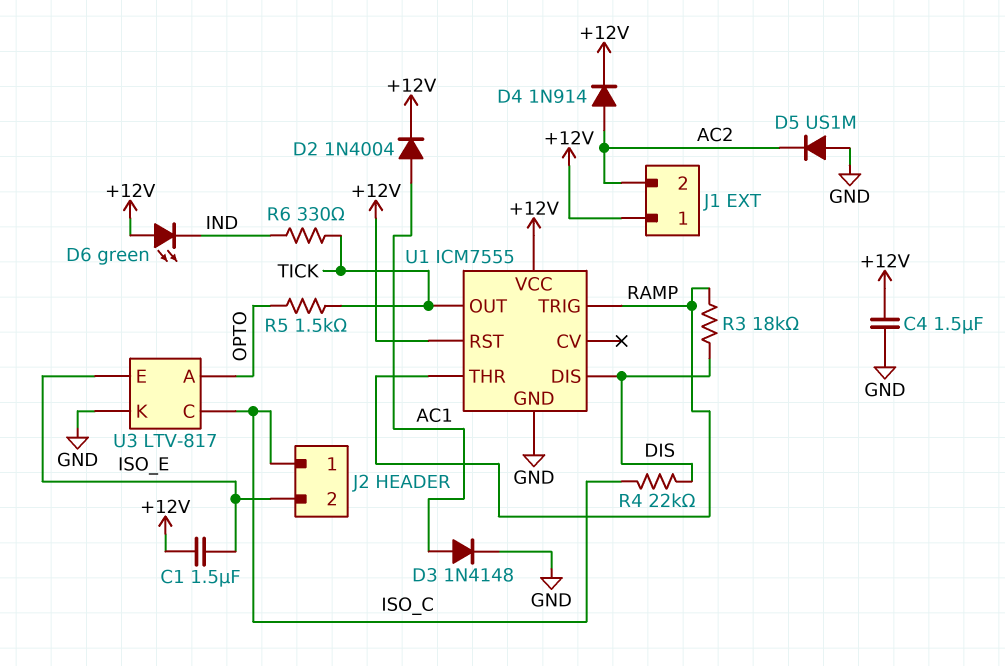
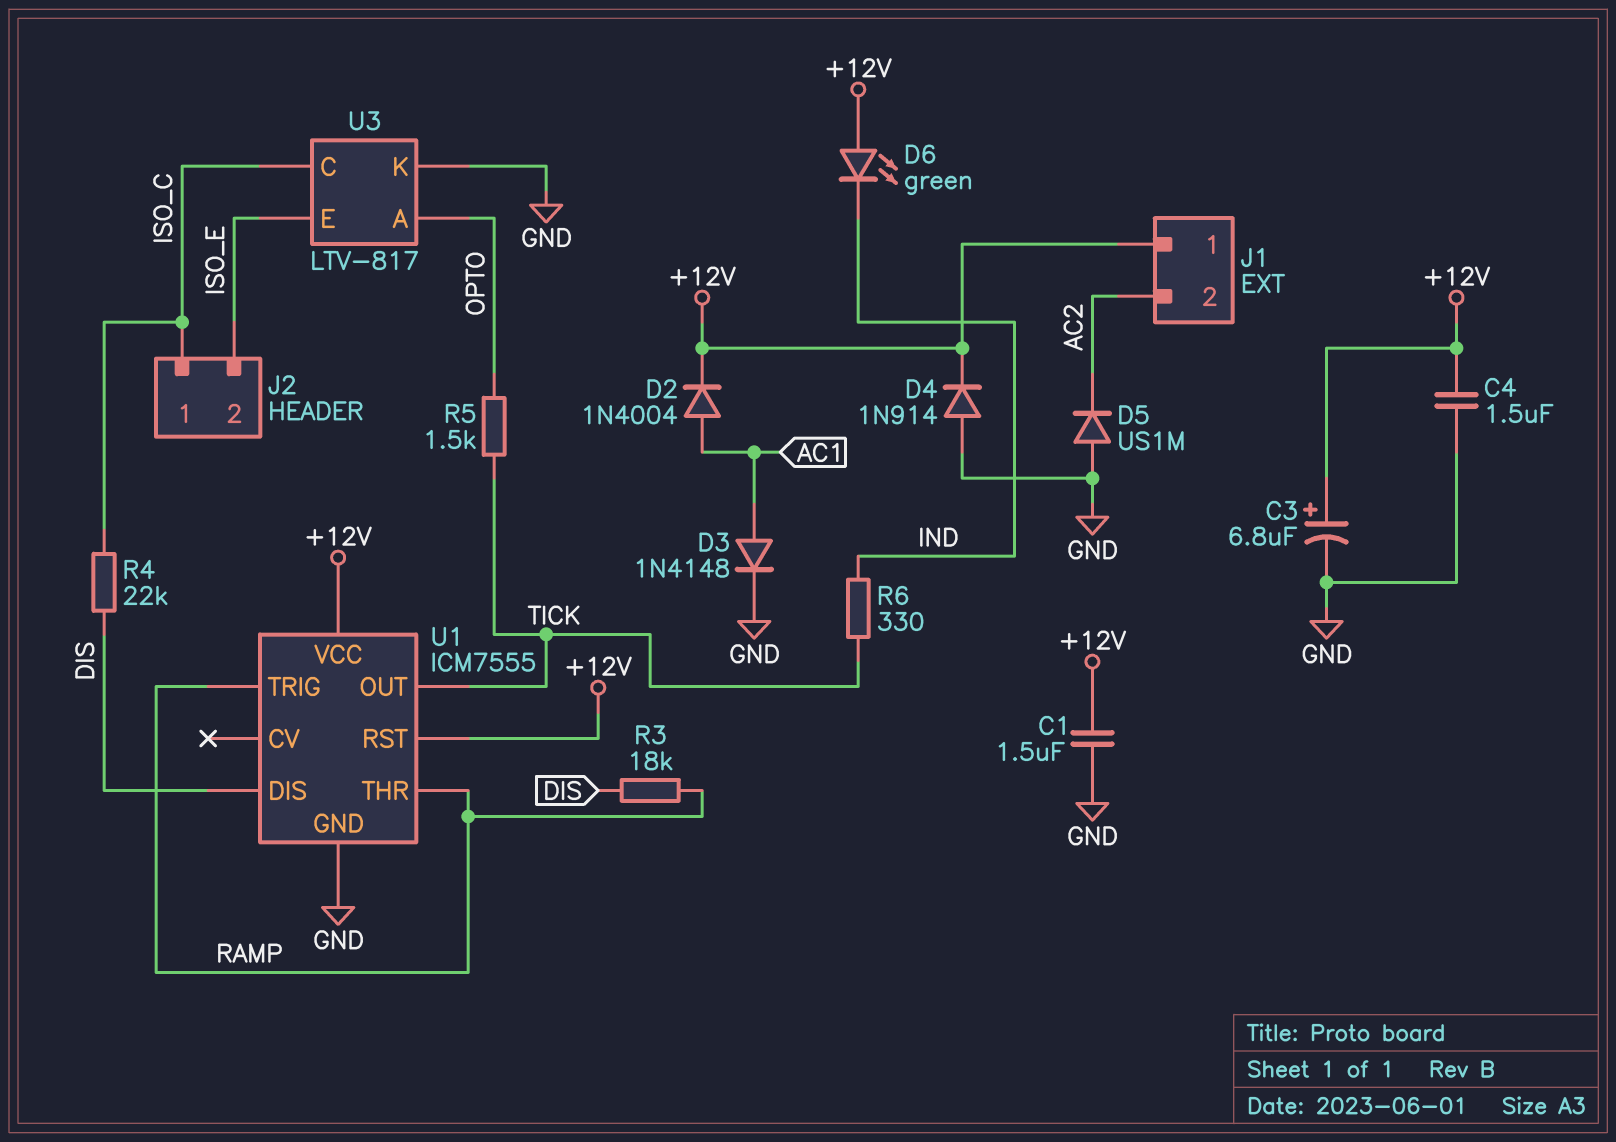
C1: 1.5uF (+12V, ISO_E) -> 1.5uF (+12V, GND)
C3: none -> 6.8uF (plus +12V, minus GND)
D4: diode 1N914 (A AC2, K +12V) -> diode 1N914 (A GND, K +12V)

